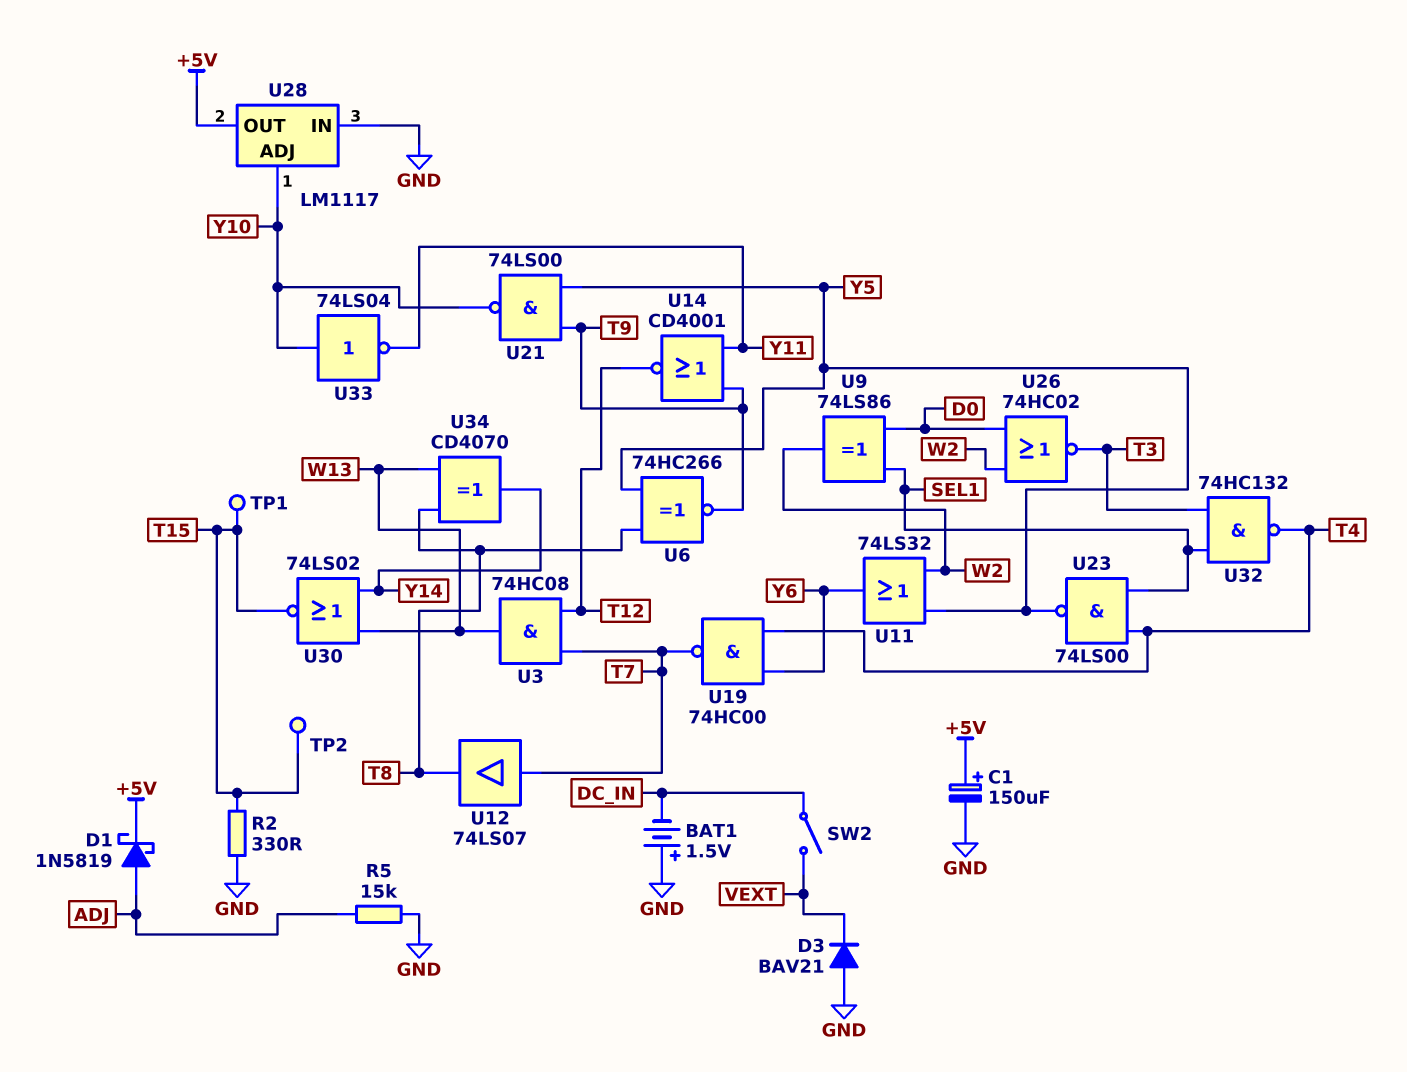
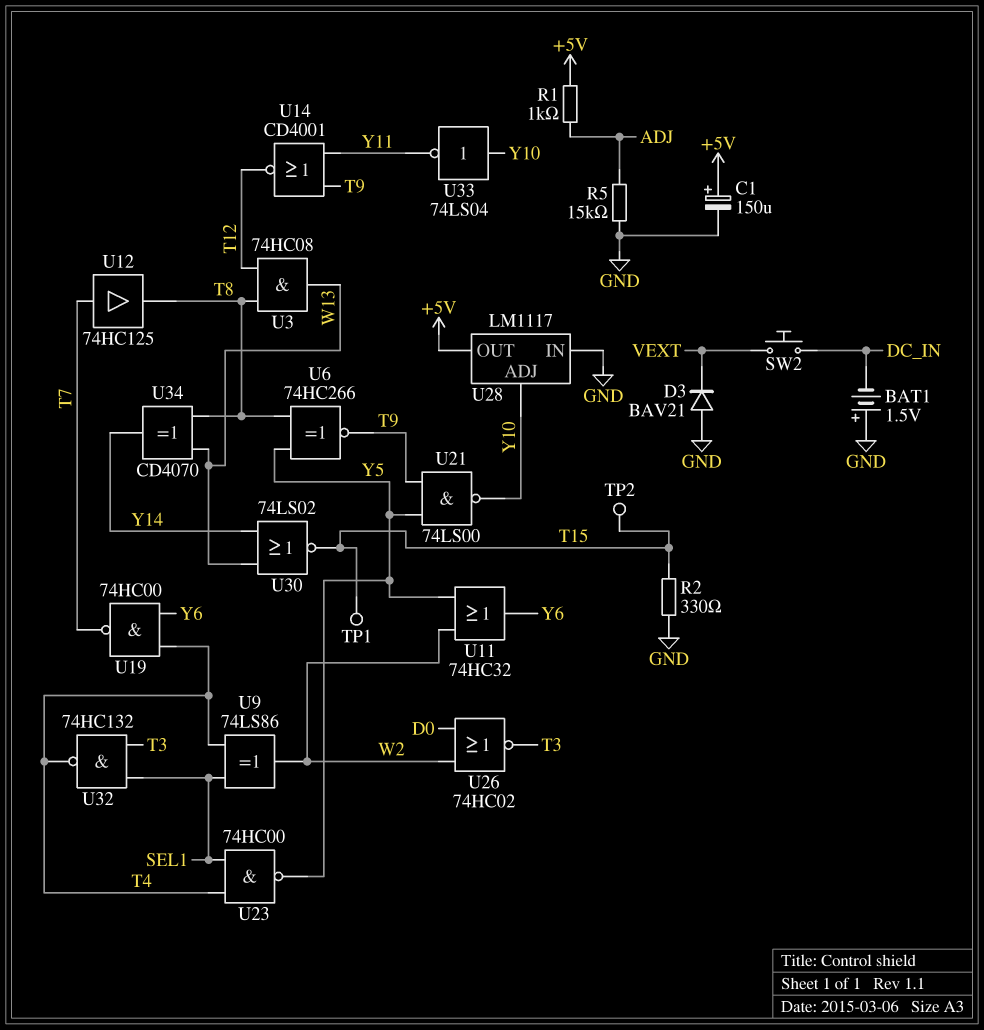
D1: schottky 1N5819 (A ADJ, K +5V) -> none
R1: none -> 1k (+5V, ADJ)
SW2: switch (DC_IN, VEXT) -> button (DC_IN, VEXT)
U3: AND 74HC08 (in T7, in T12, out W13) -> AND 74HC08 (in T8, in T12, out W13)
U9: XOR 74LS86 (in D0, in SEL1, out W2) -> XOR 74LS86 (in SEL1, in T4, out W2)
U11: OR 74LS32 (in W2, in Y5, out Y6) -> OR 74HC32 (in W2, in Y5, out Y6)
U12: buffer 74LS07 (in T7, out T8) -> buffer 74HC125 (in T7, out T8)
U23: NAND 74LS00 (in SEL1, in T4, out Y5) -> NAND 74HC00 (in SEL1, in T4, out Y5)

